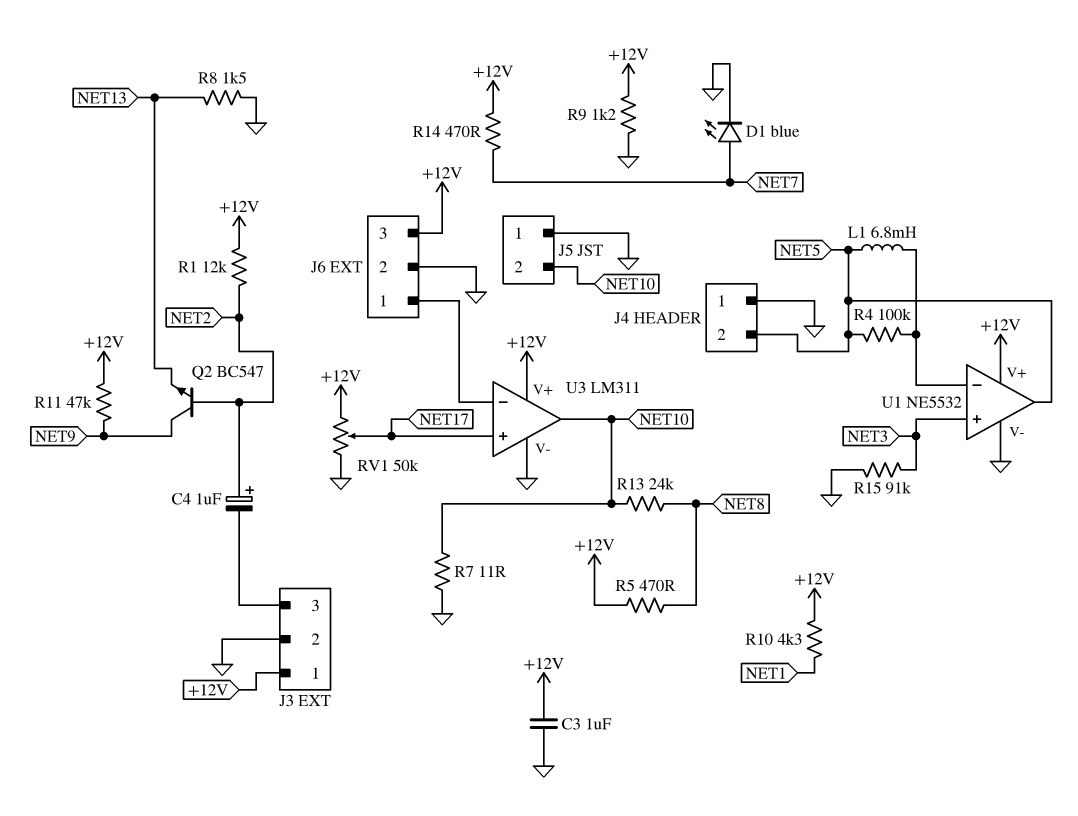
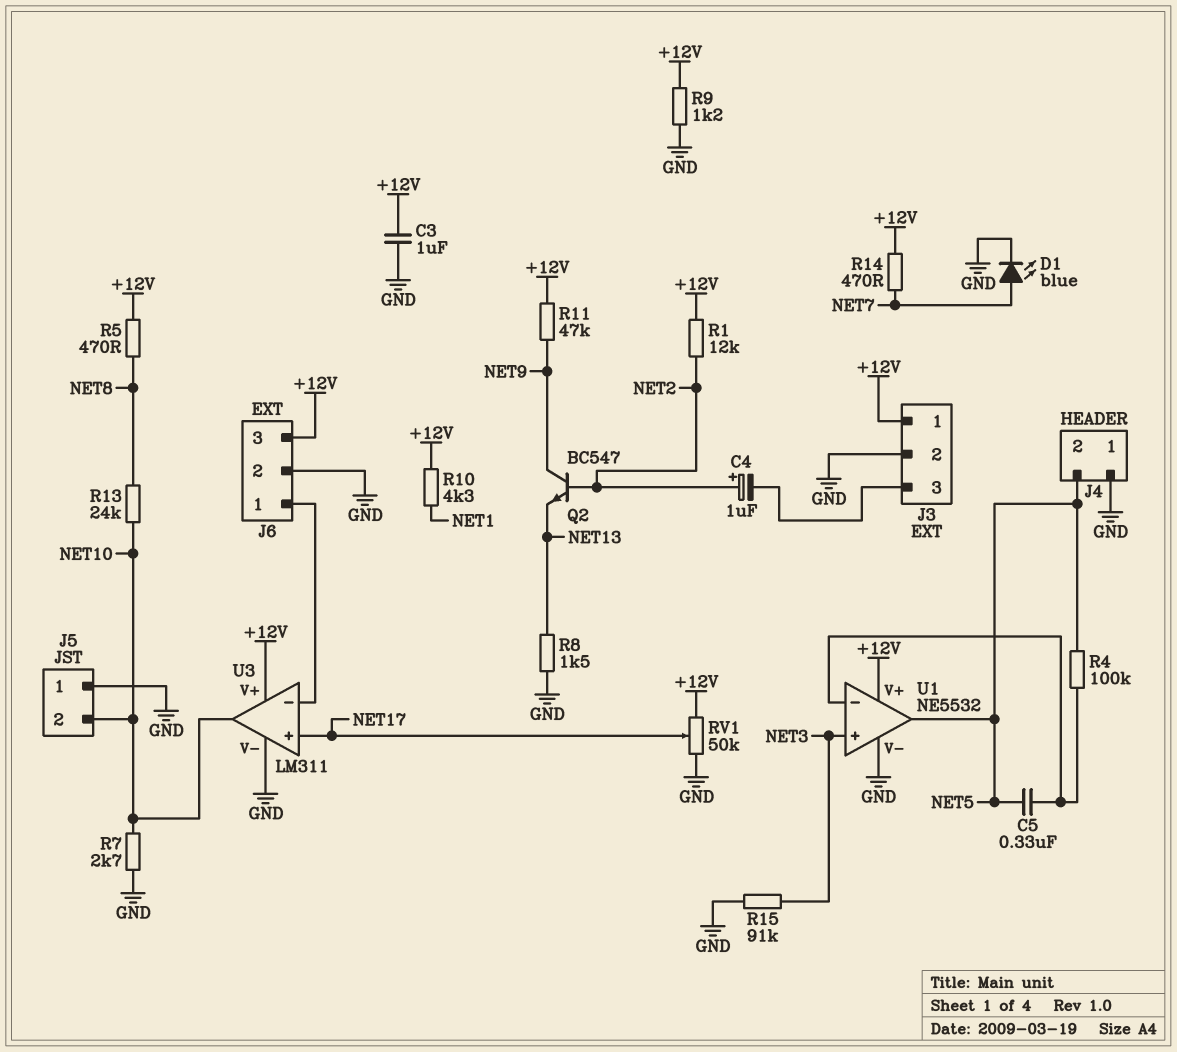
C5: none -> 330nF (NET5, U1/in-)
L1: 6.8mH (NET5, U1/in-) -> none
R7: 11 (GND, NET10) -> 2.7k (GND, NET10)

